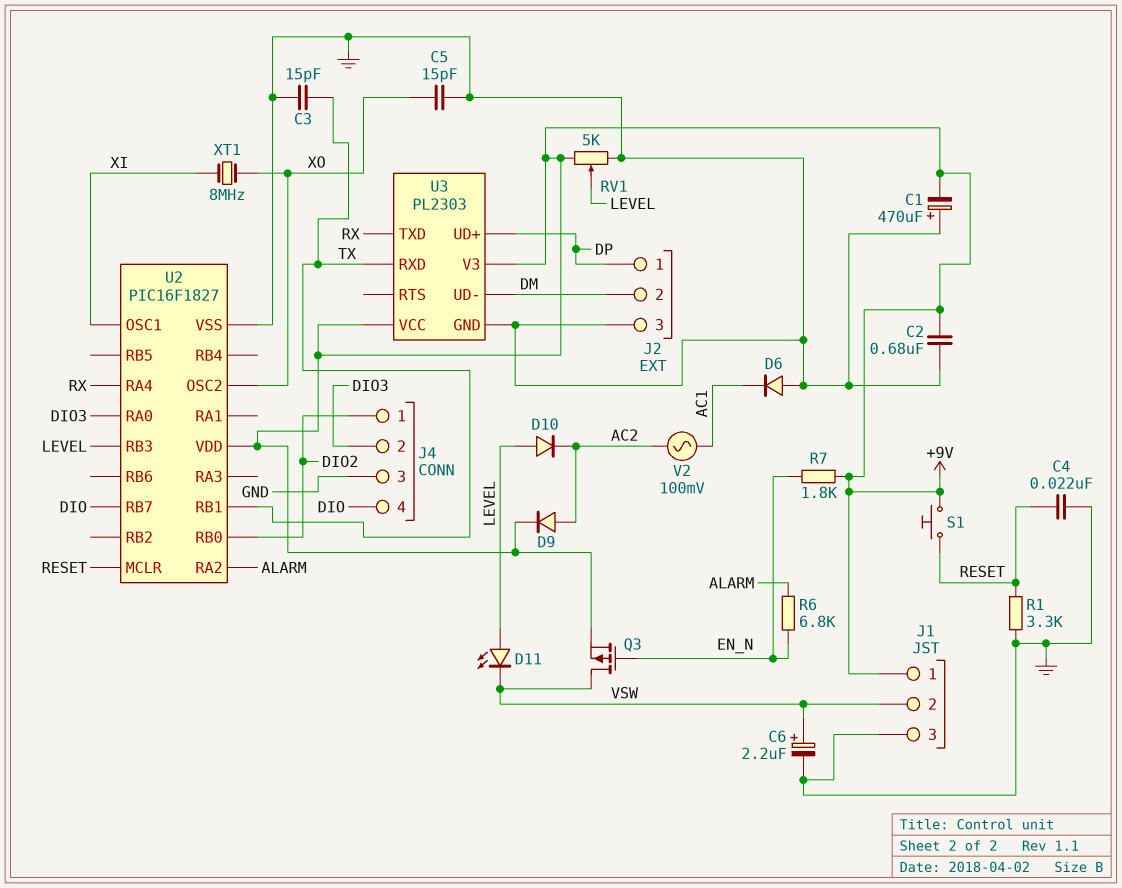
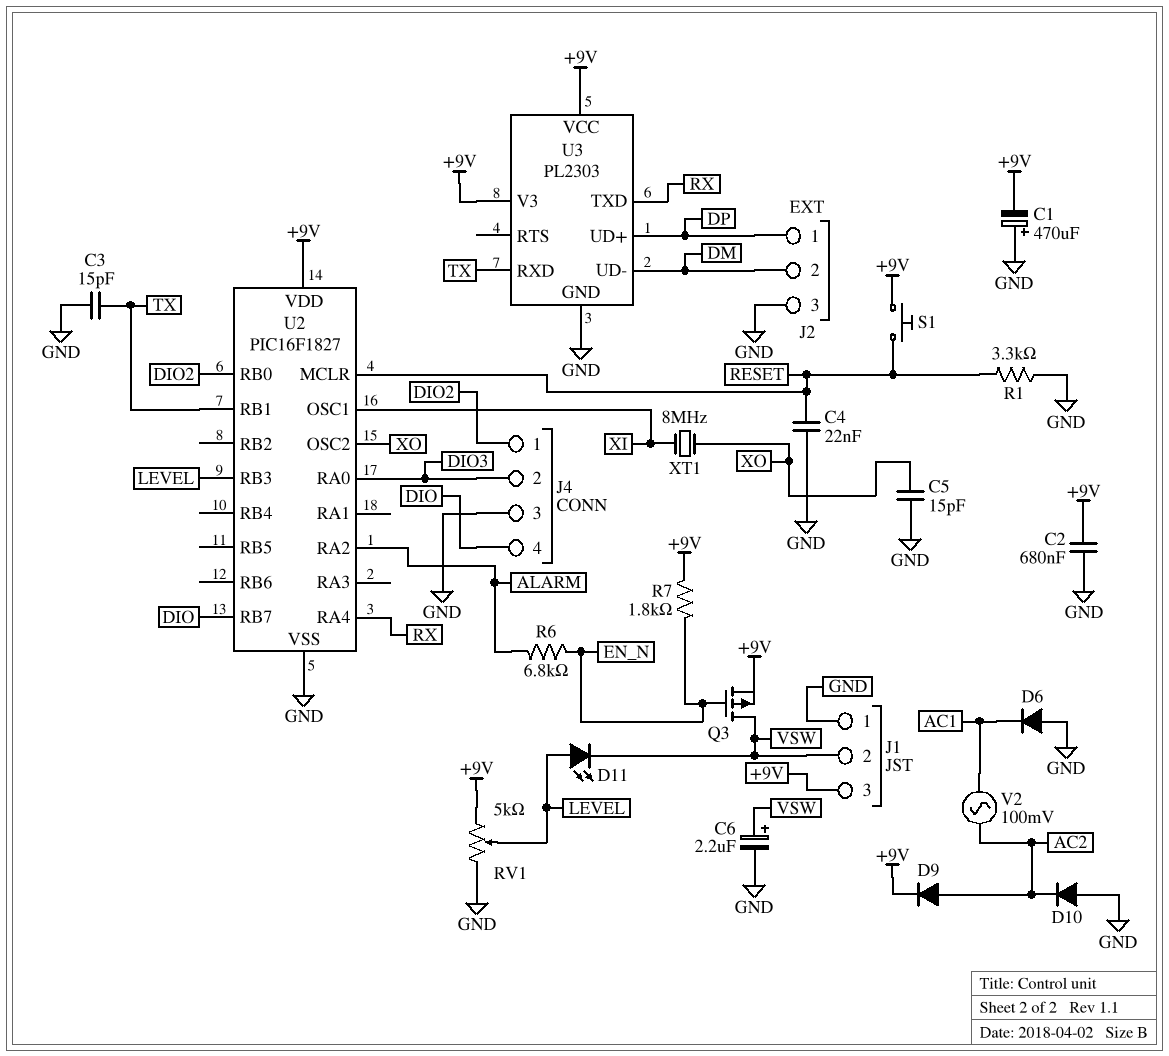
D10: diode (A LEVEL, K AC2) -> diode (A GND, K AC2)
J1 pin 1: +9V -> GND
J1 pin 3: GND -> +9V

